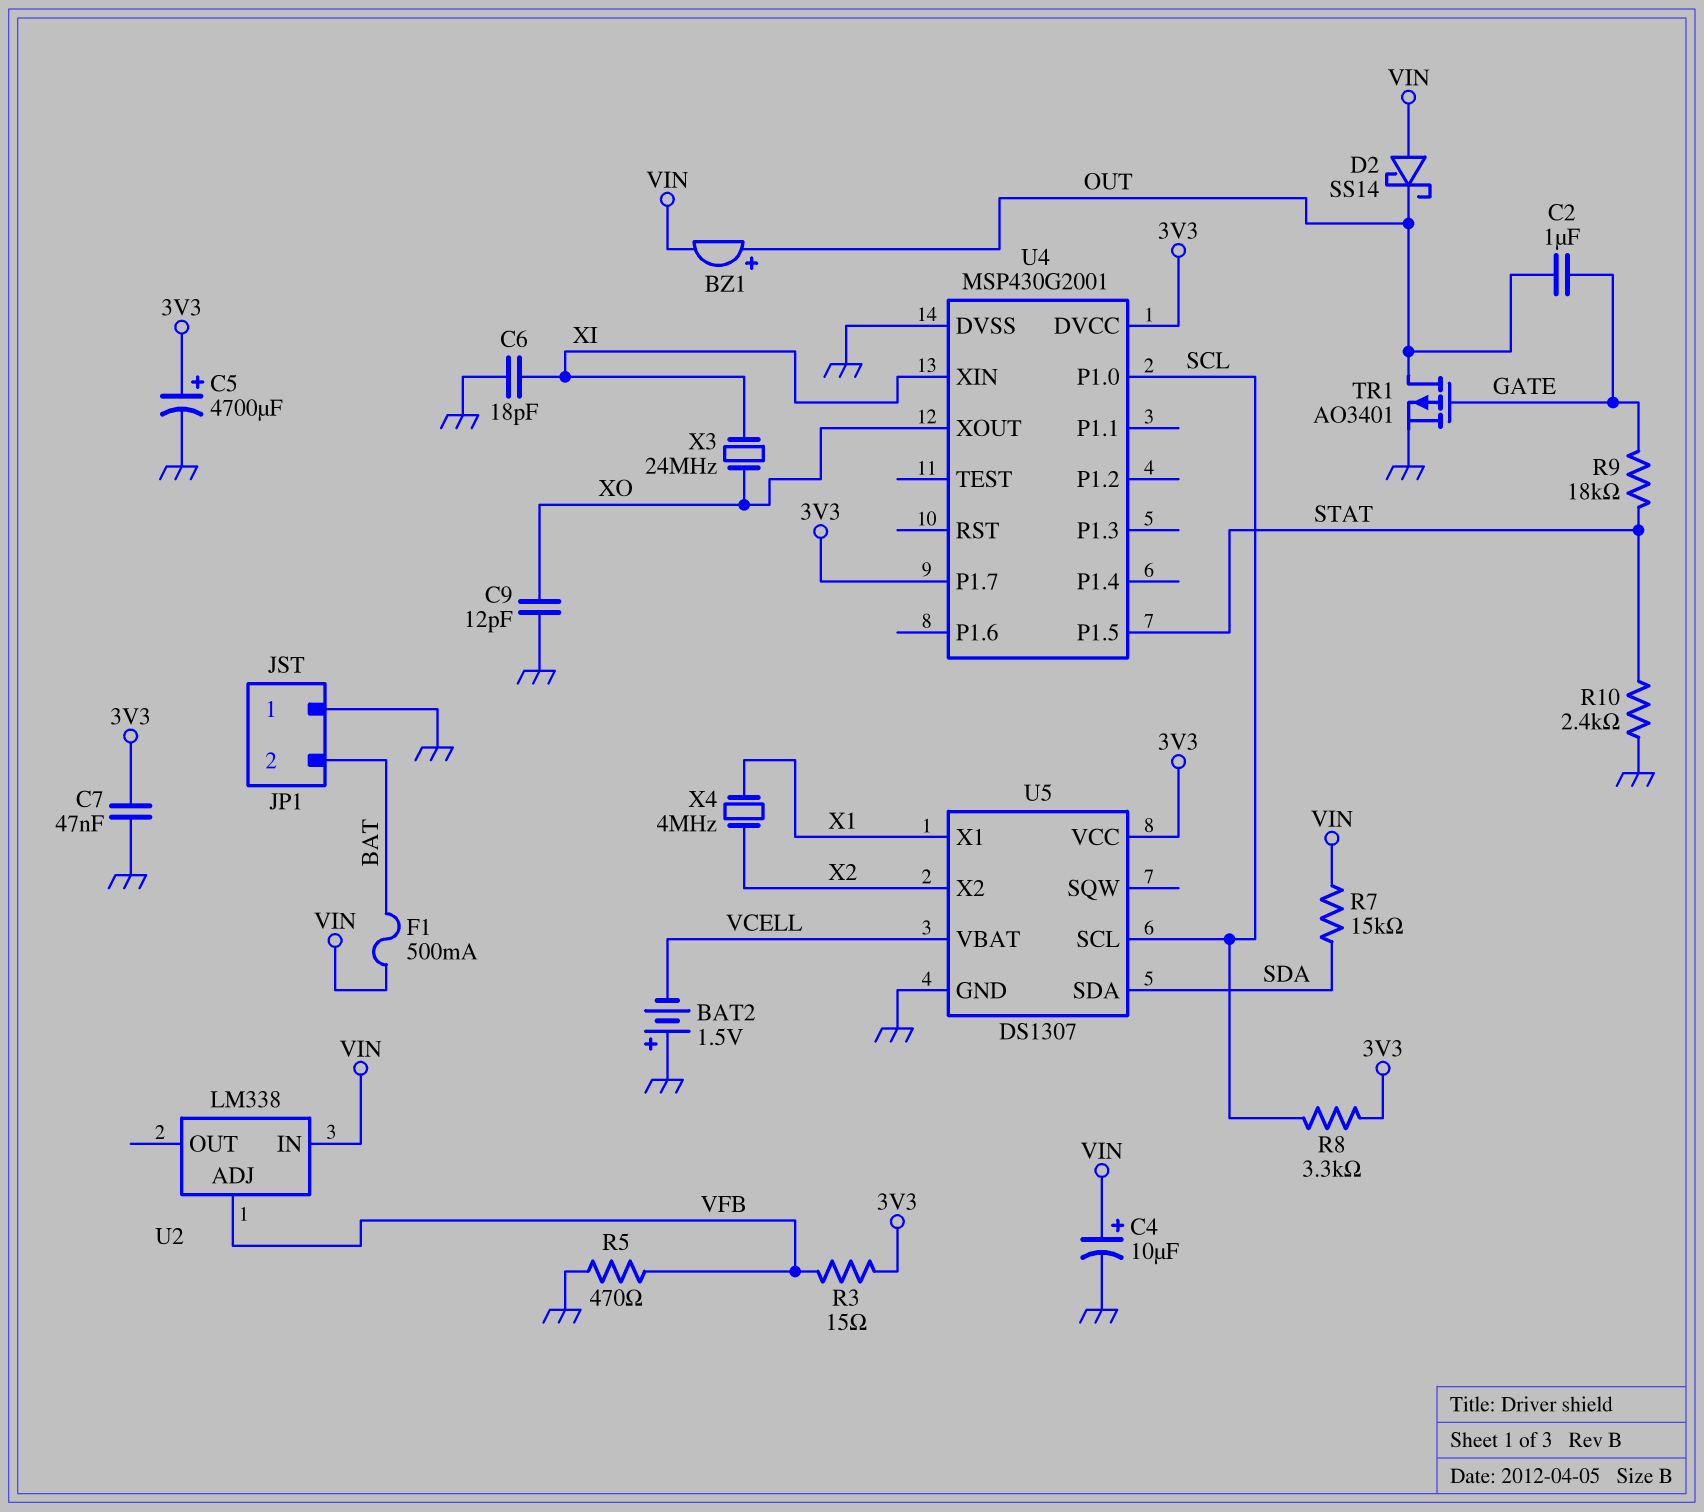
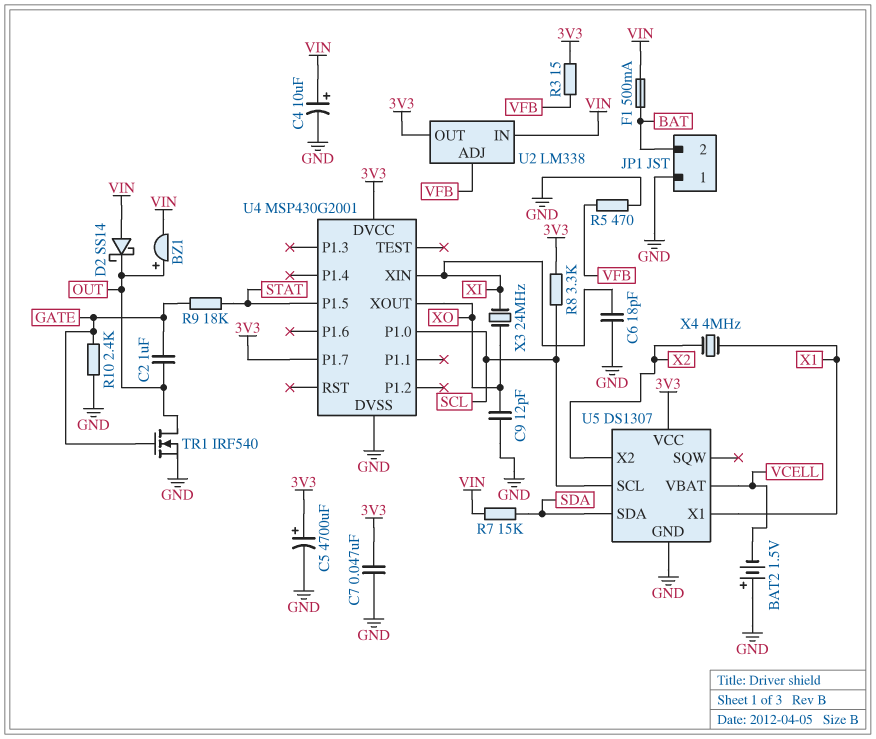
R10: 2.4k (GND, STAT) -> 2.4k (GATE, GND)
TR1: PMOS AO3401 (G GATE, D OUT, S GND) -> NMOS IRF540 (G GATE, D OUT, S GND)
U2 pin OUT: none -> 3V3

